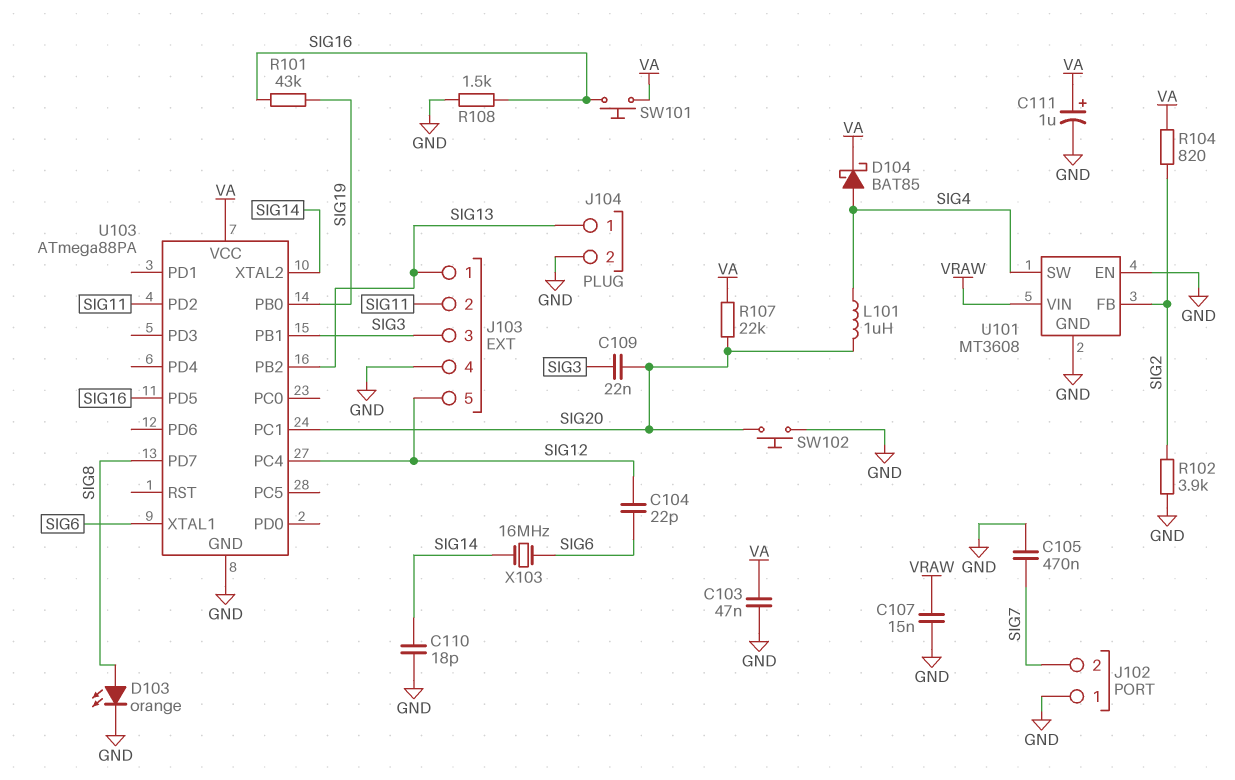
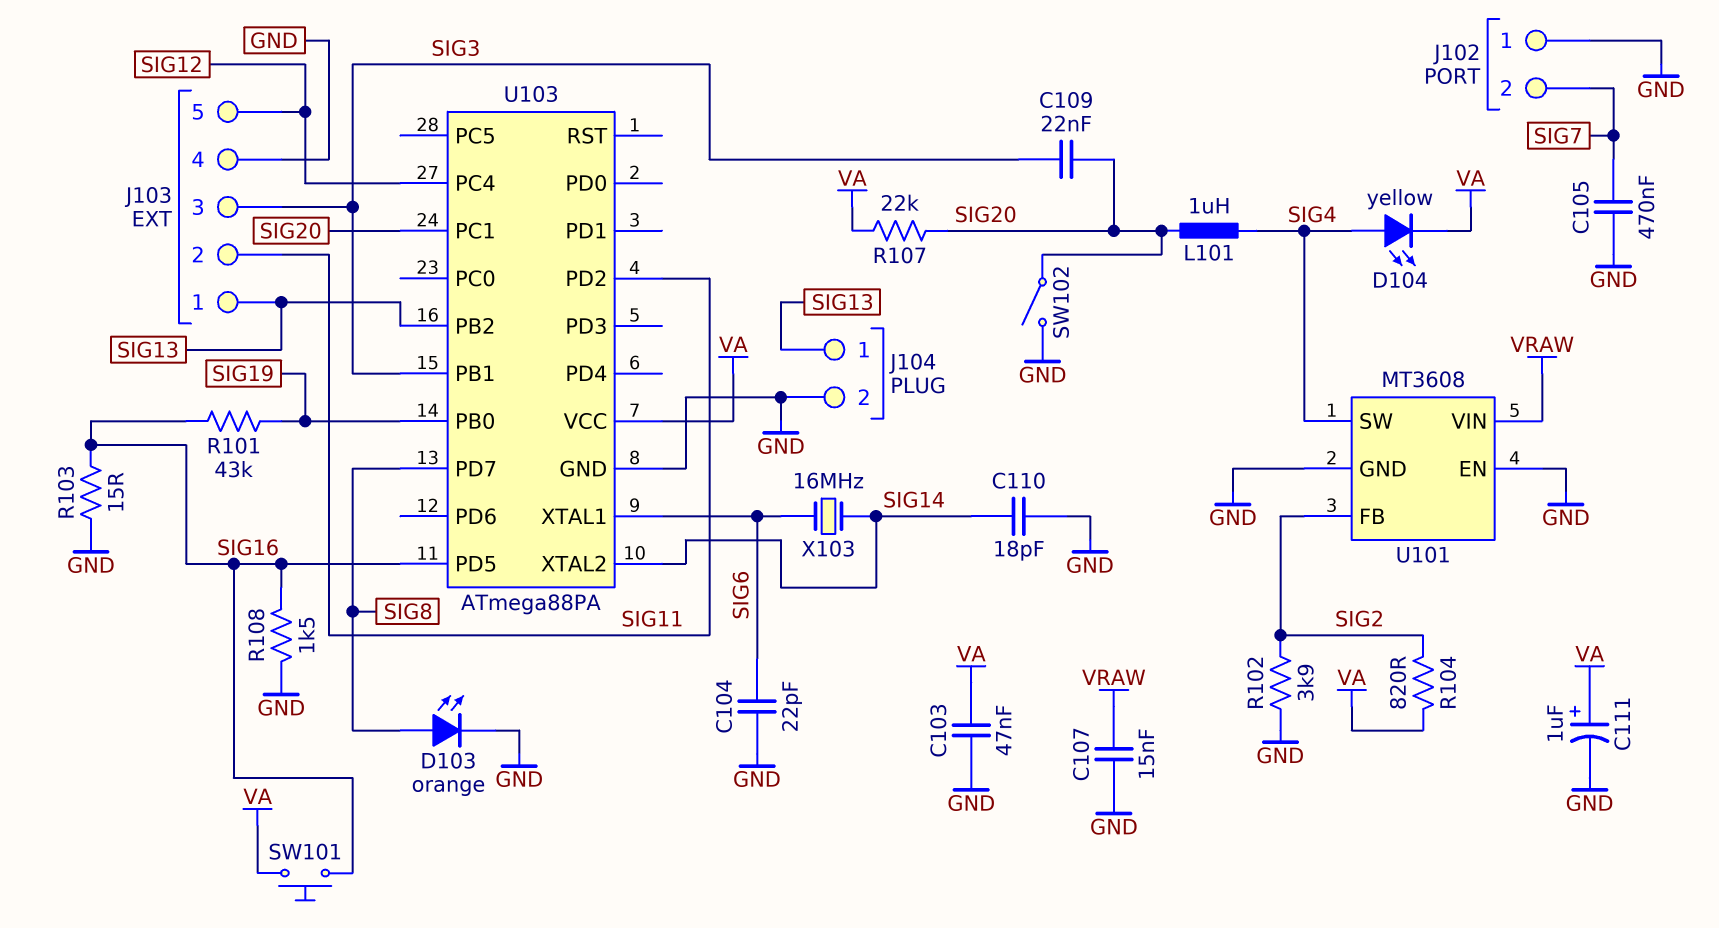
C104: 22pF (SIG6, SIG12) -> 22pF (GND, SIG6)
D104: schottky BAT85 (A SIG4, K VA) -> LED yellow (A SIG4, K VA)
R103: none -> 15 (GND, SIG16)
SW102: button (GND, SIG20) -> switch (GND, SIG20)

